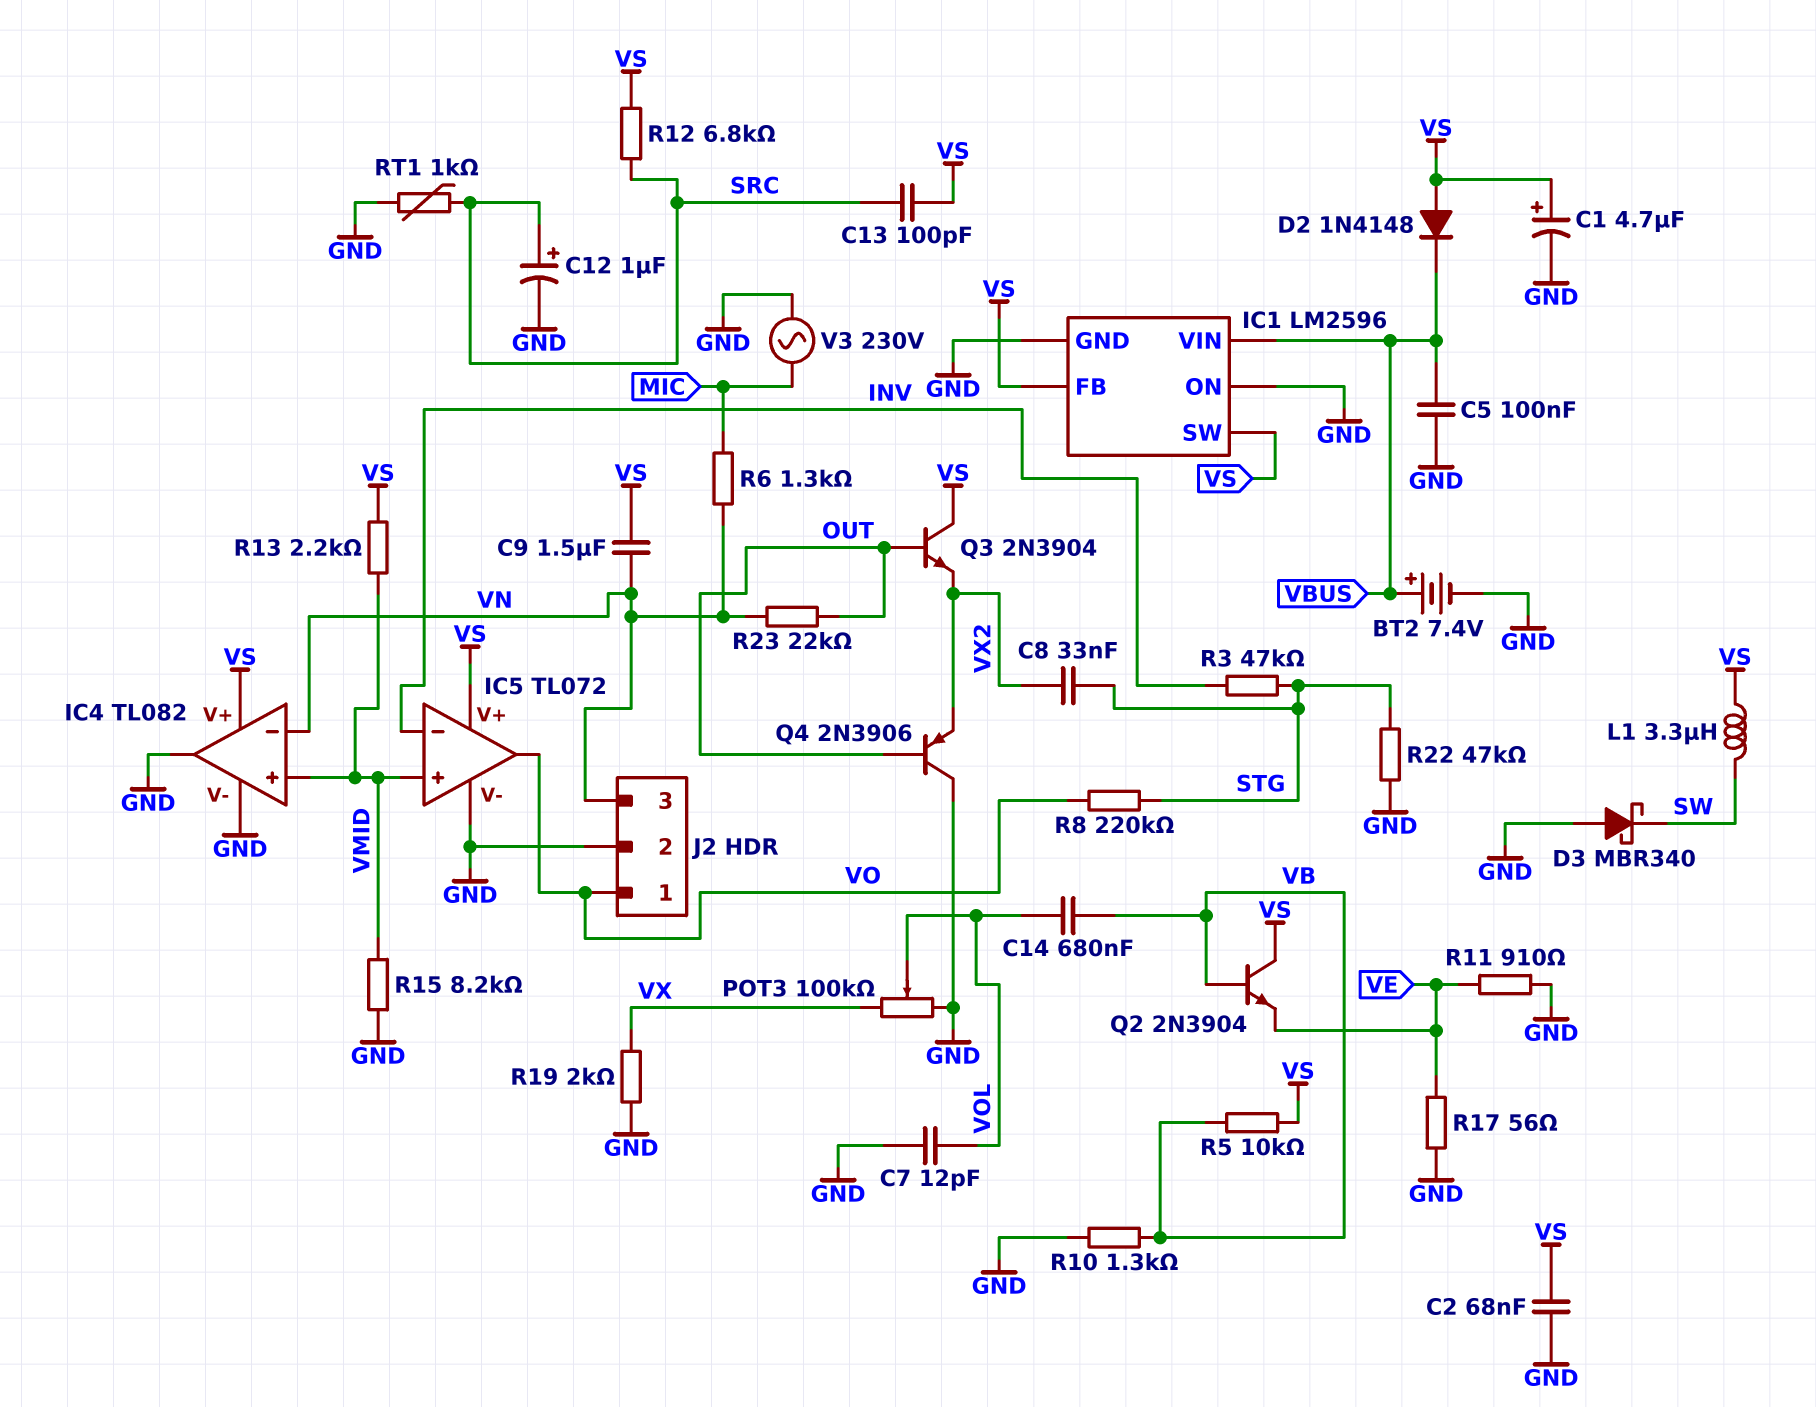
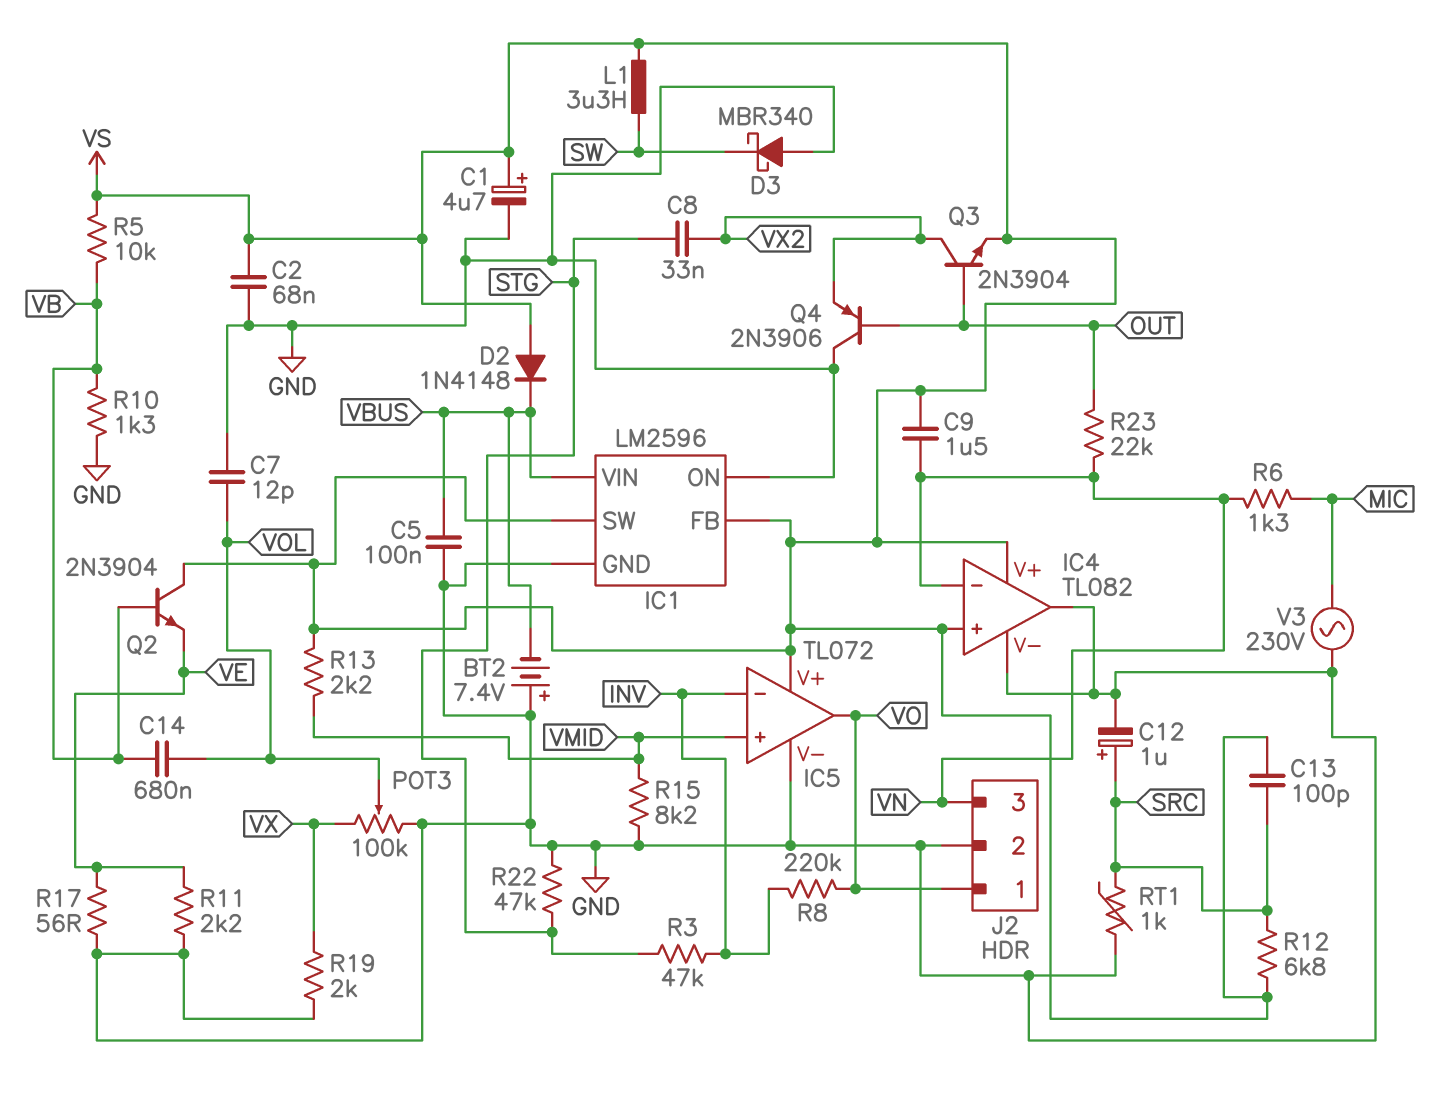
BT2: 7.4V (plus VBUS, minus GND) -> 7.4V (plus GND, minus VBUS)
IC4 pin in+: VMID -> VS
Q3: NPN 2N3904 (B OUT, C VS, E VX2) -> NPN 2N3904 (B OUT, C VX2, E VS)
R8: 220k (STG, VO) -> 220k (INV, VO)
R11: 910 (GND, VE) -> 2.2k (GND, VE)

